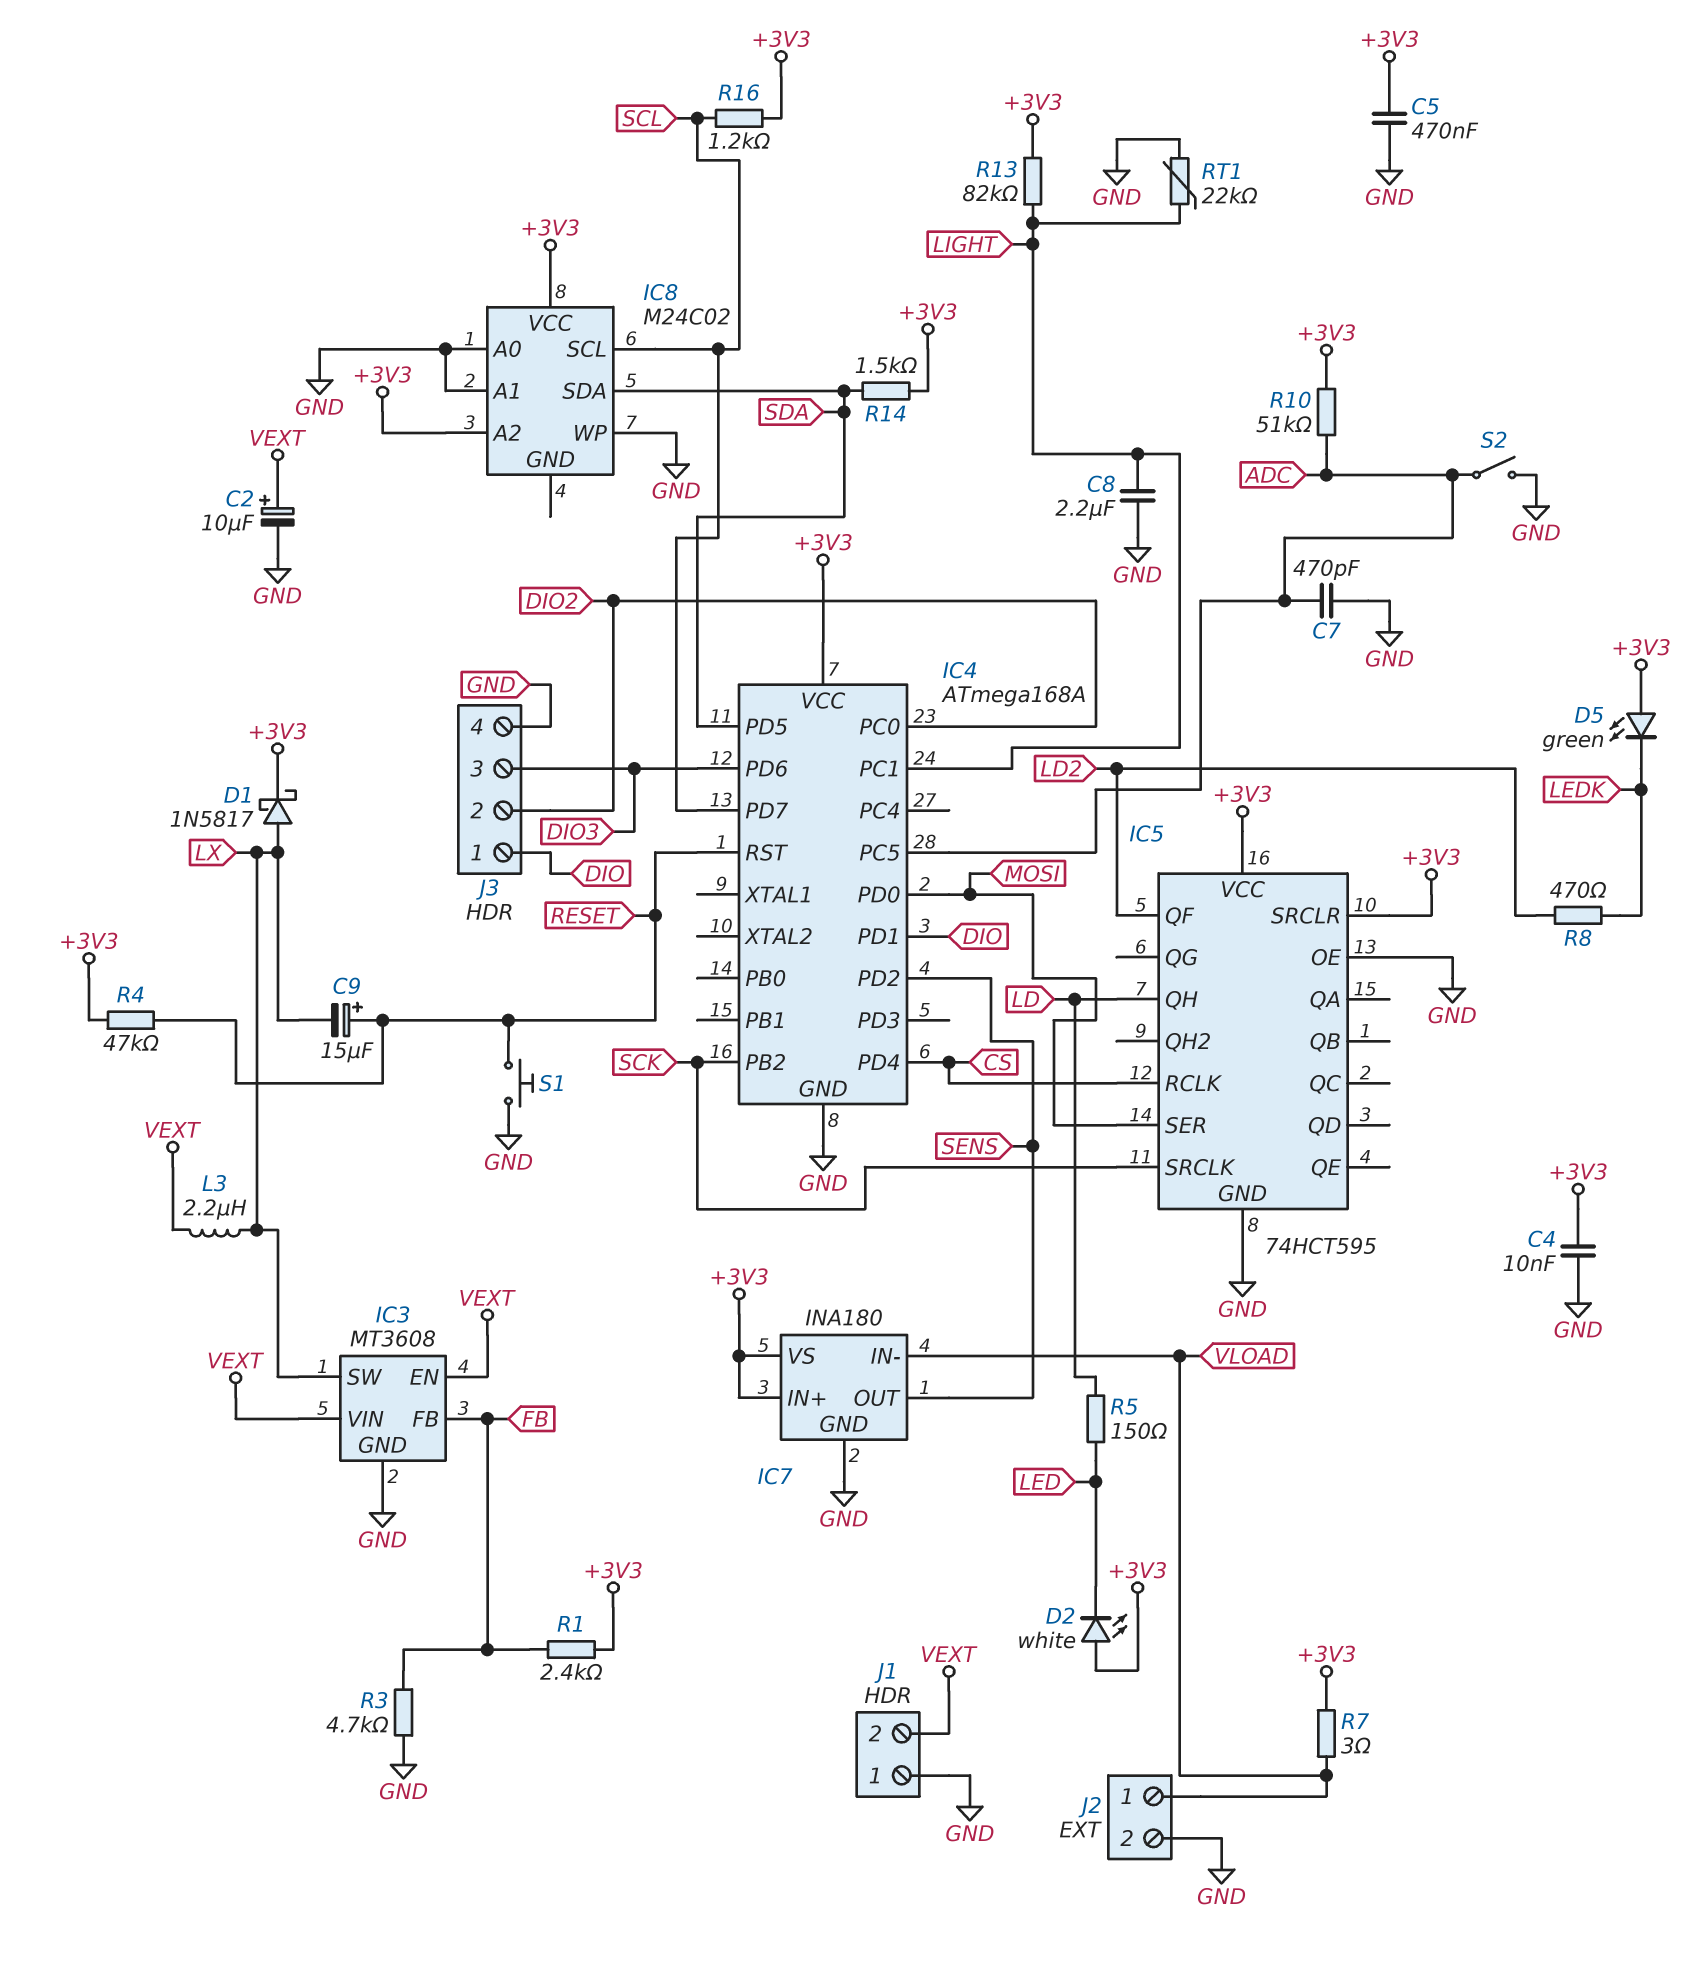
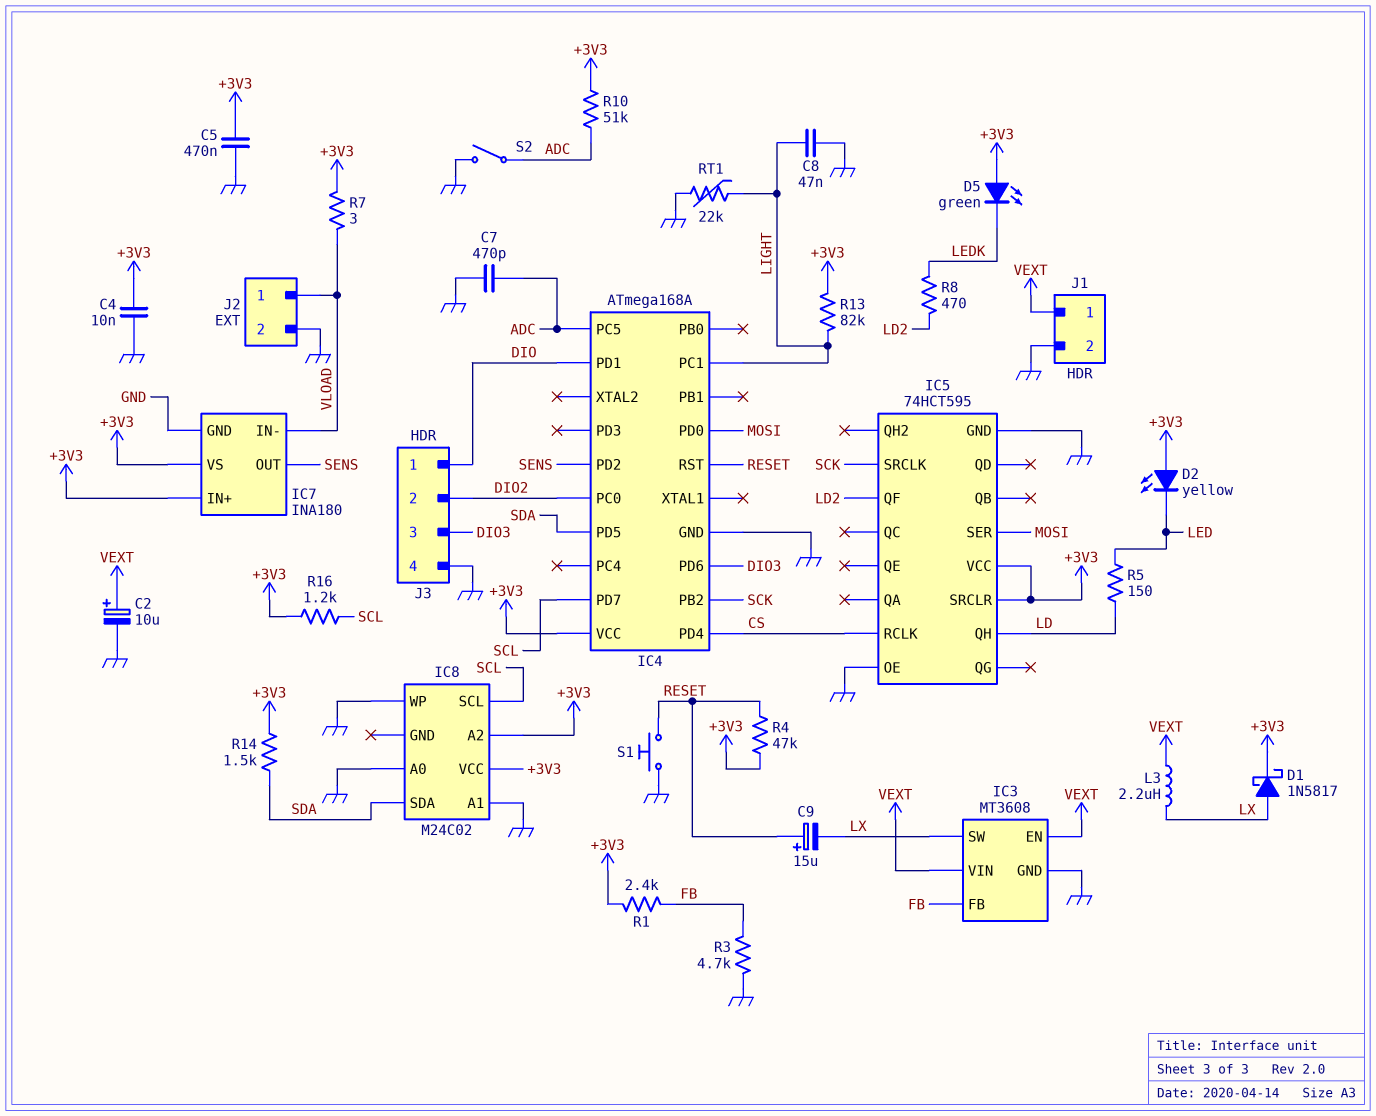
C8: 2.2uF (GND, LIGHT) -> 47nF (GND, LIGHT)
D2: LED white (A +3V3, K LED) -> LED yellow (A +3V3, K LED)
J1 pin 1: GND -> VEXT
J1 pin 2: VEXT -> GND

